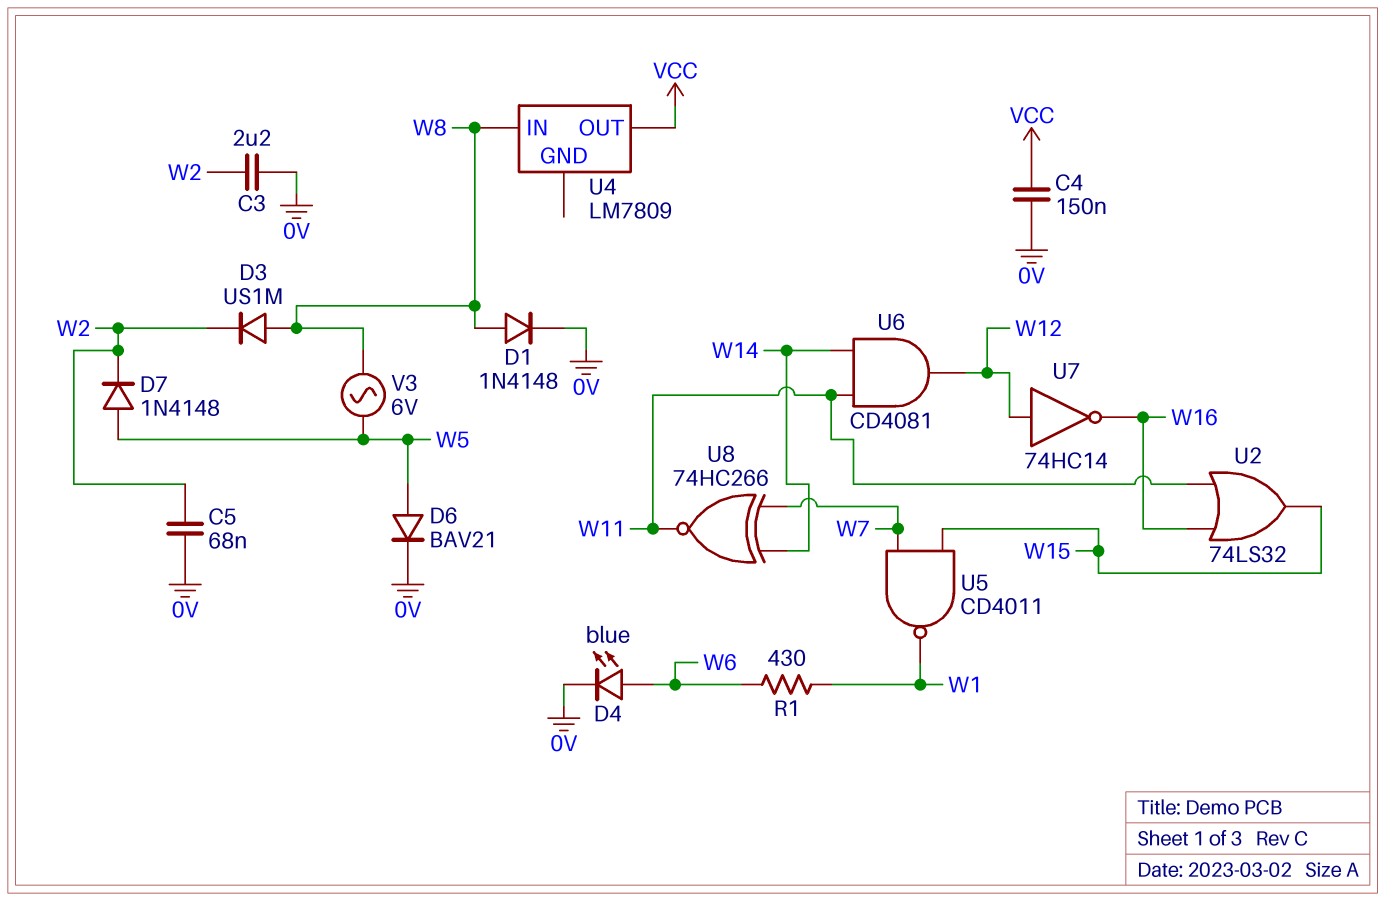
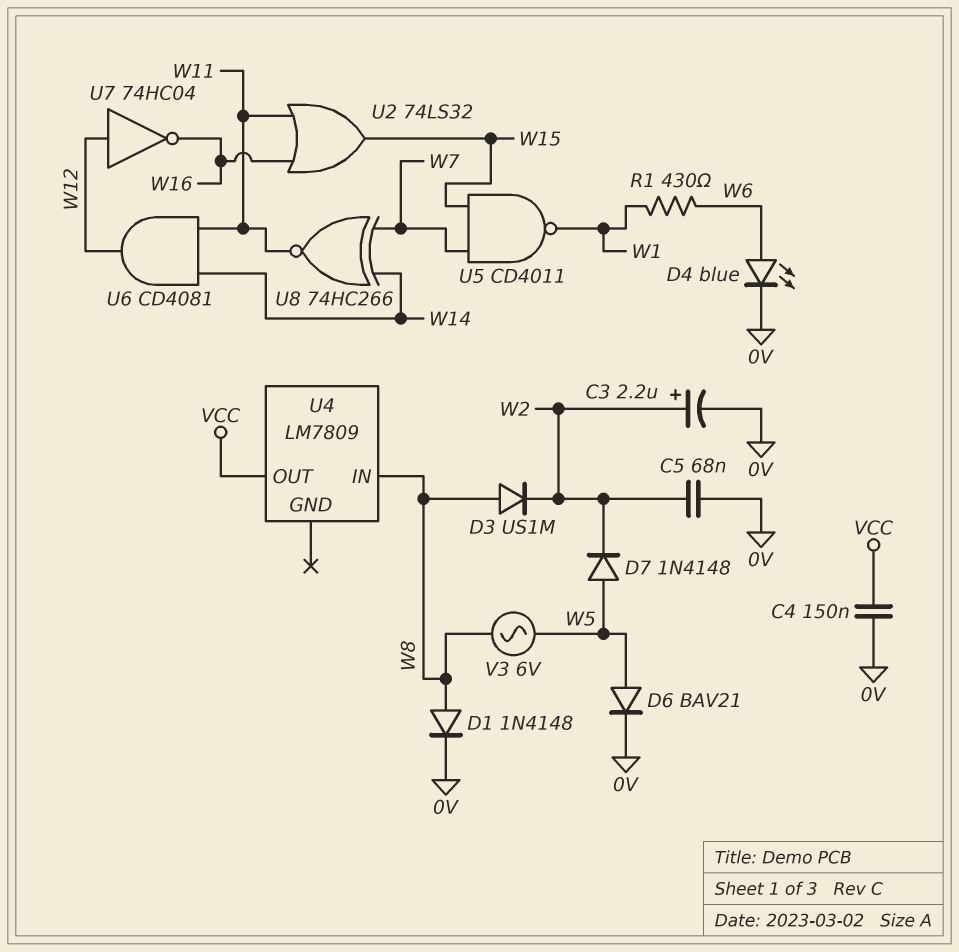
C3: 2.2uF (0V, W2) -> 2.2uF (plus W2, minus 0V)
U7: NOT 74HC14 (in W12, out W16) -> NOT 74HC04 (in W12, out W16)

